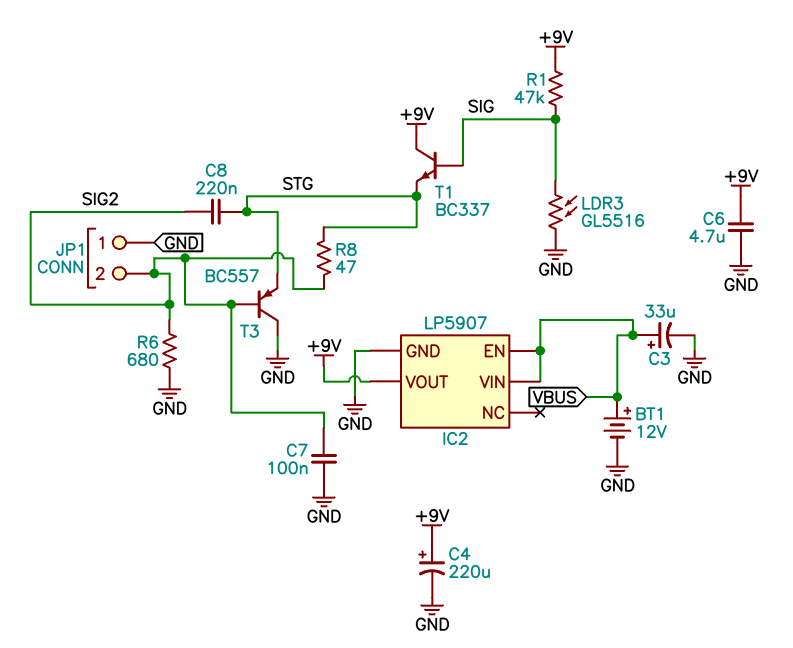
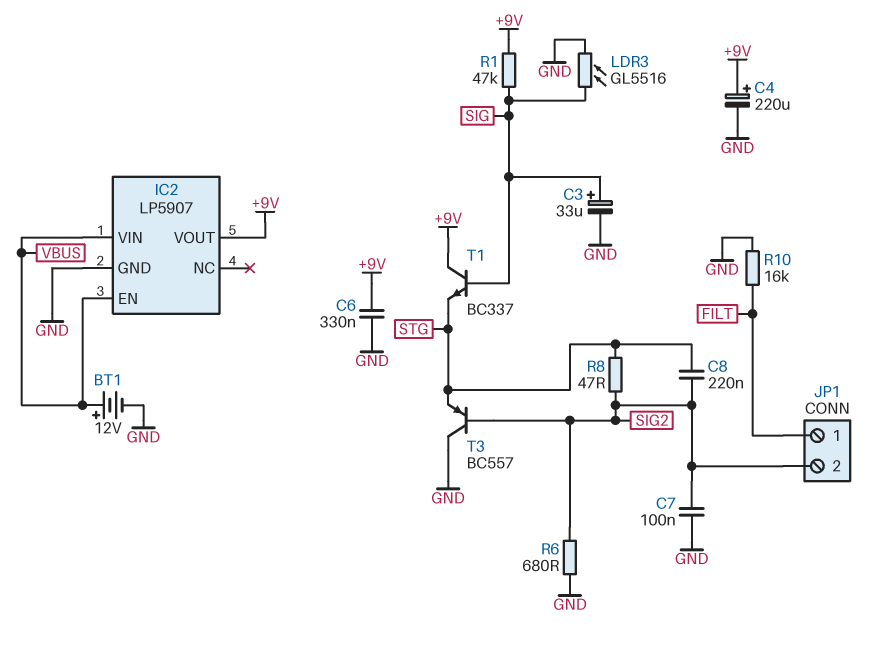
C3: 33uF (plus VBUS, minus GND) -> 33uF (plus SIG, minus GND)
C6: 4.7uF (+9V, GND) -> 330nF (+9V, GND)
JP1 pin 1: GND -> FILT
R10: none -> 16k (FILT, GND)

